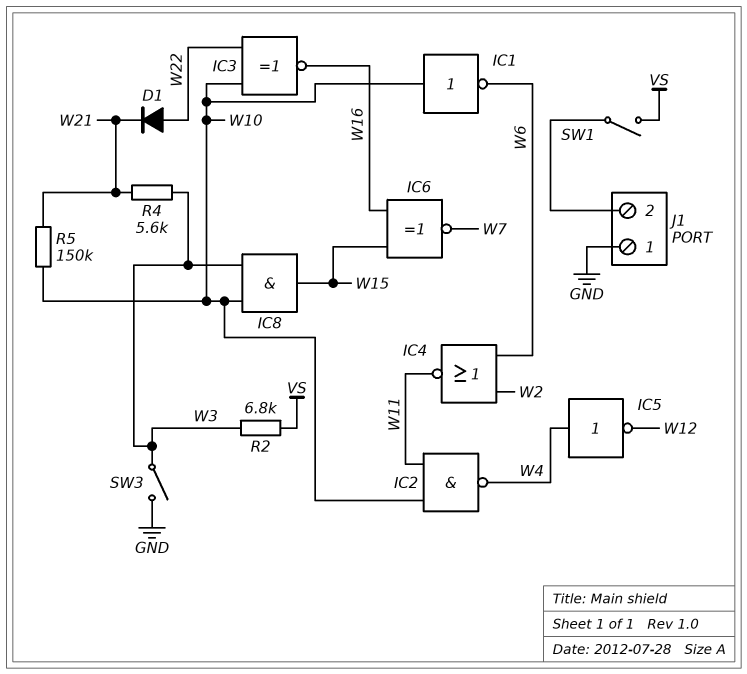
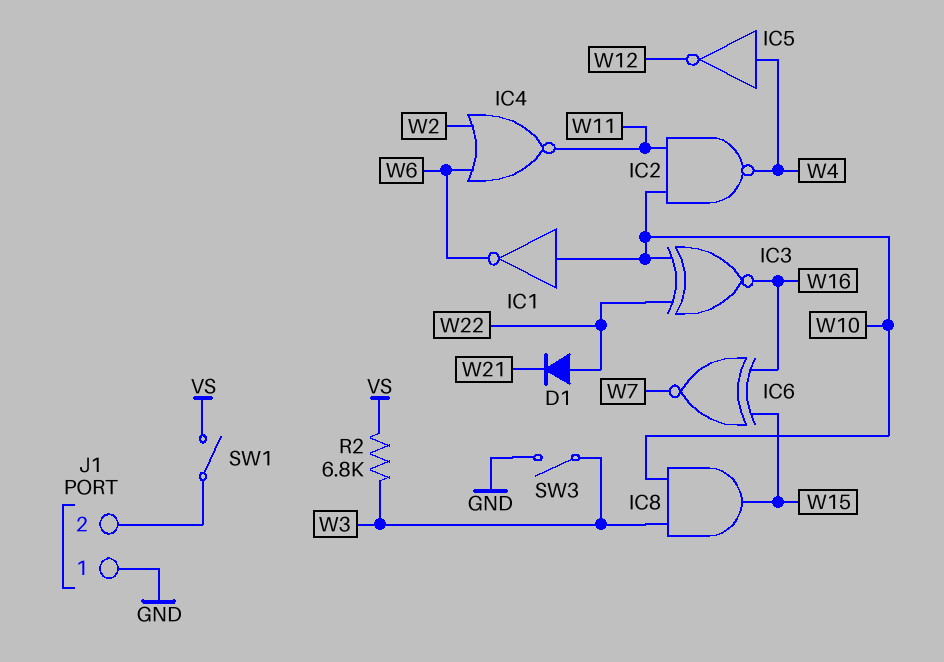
R4: 5.6k (W3, W21) -> none
R5: 150k (W10, W21) -> none

